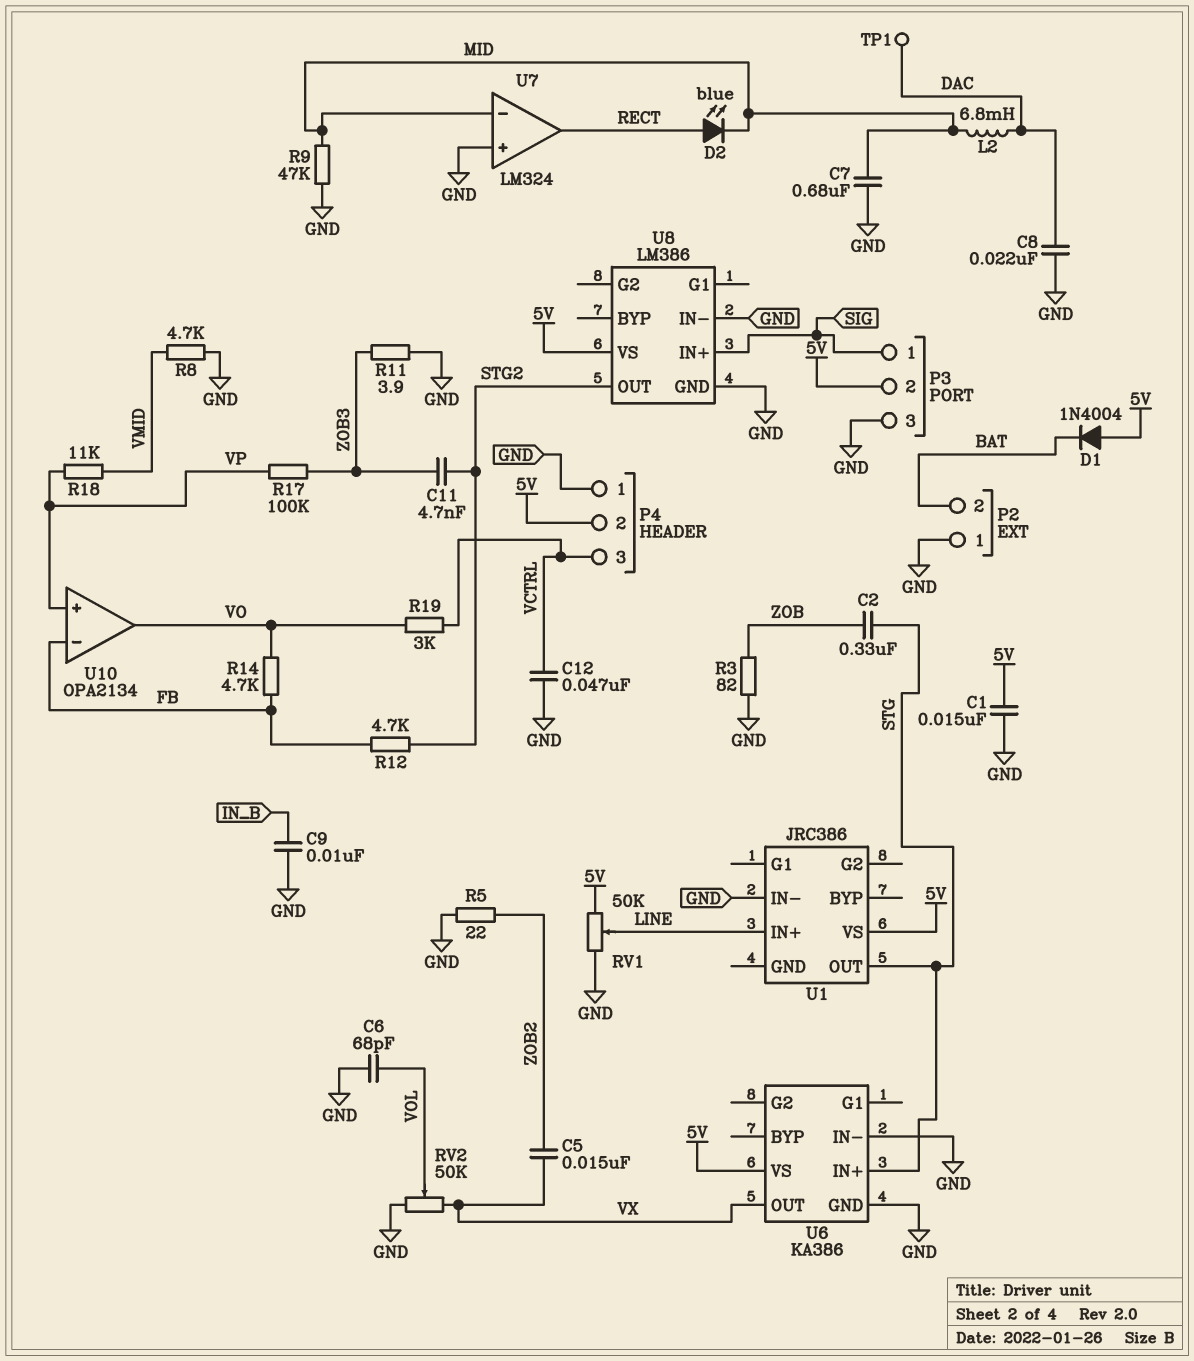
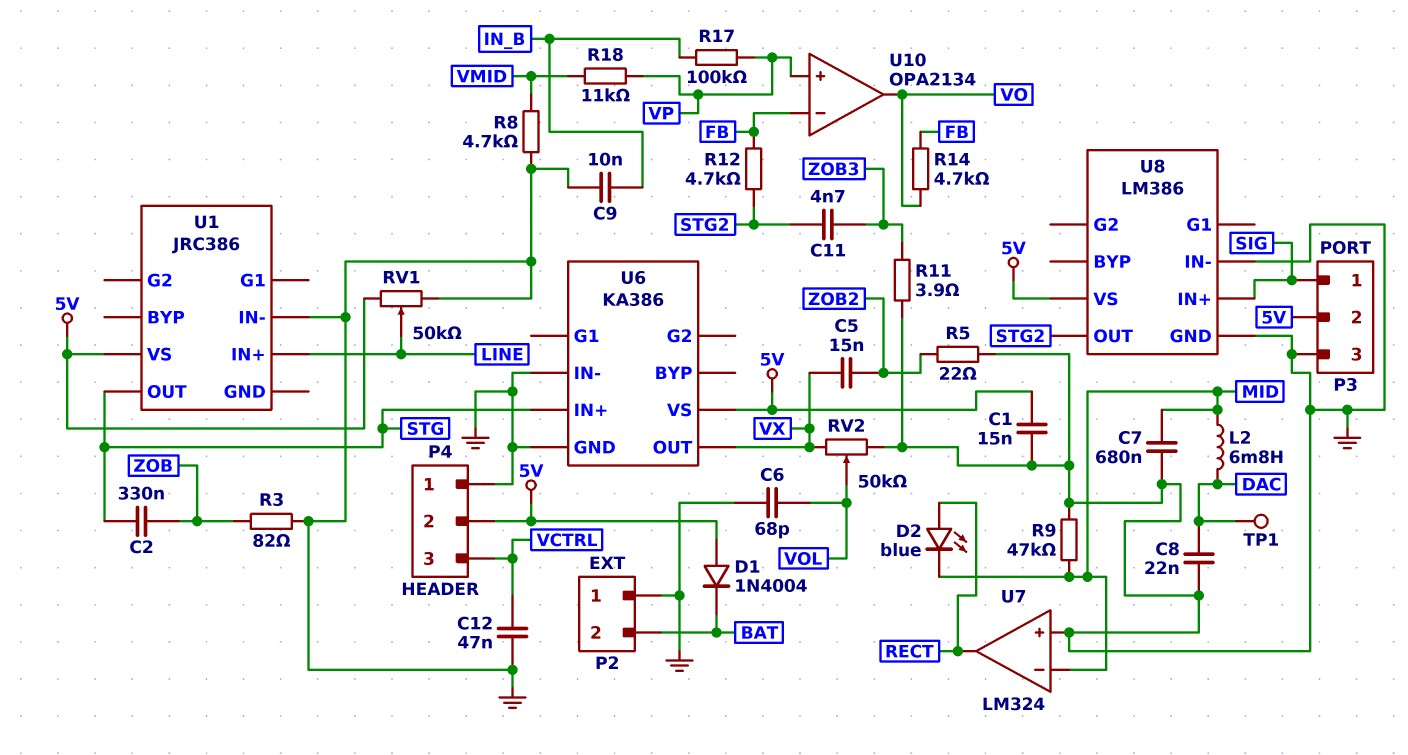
R17: 100k (VP, ZOB3) -> 100k (IN_B, VP)
R19: 3k (VCTRL, VO) -> none

